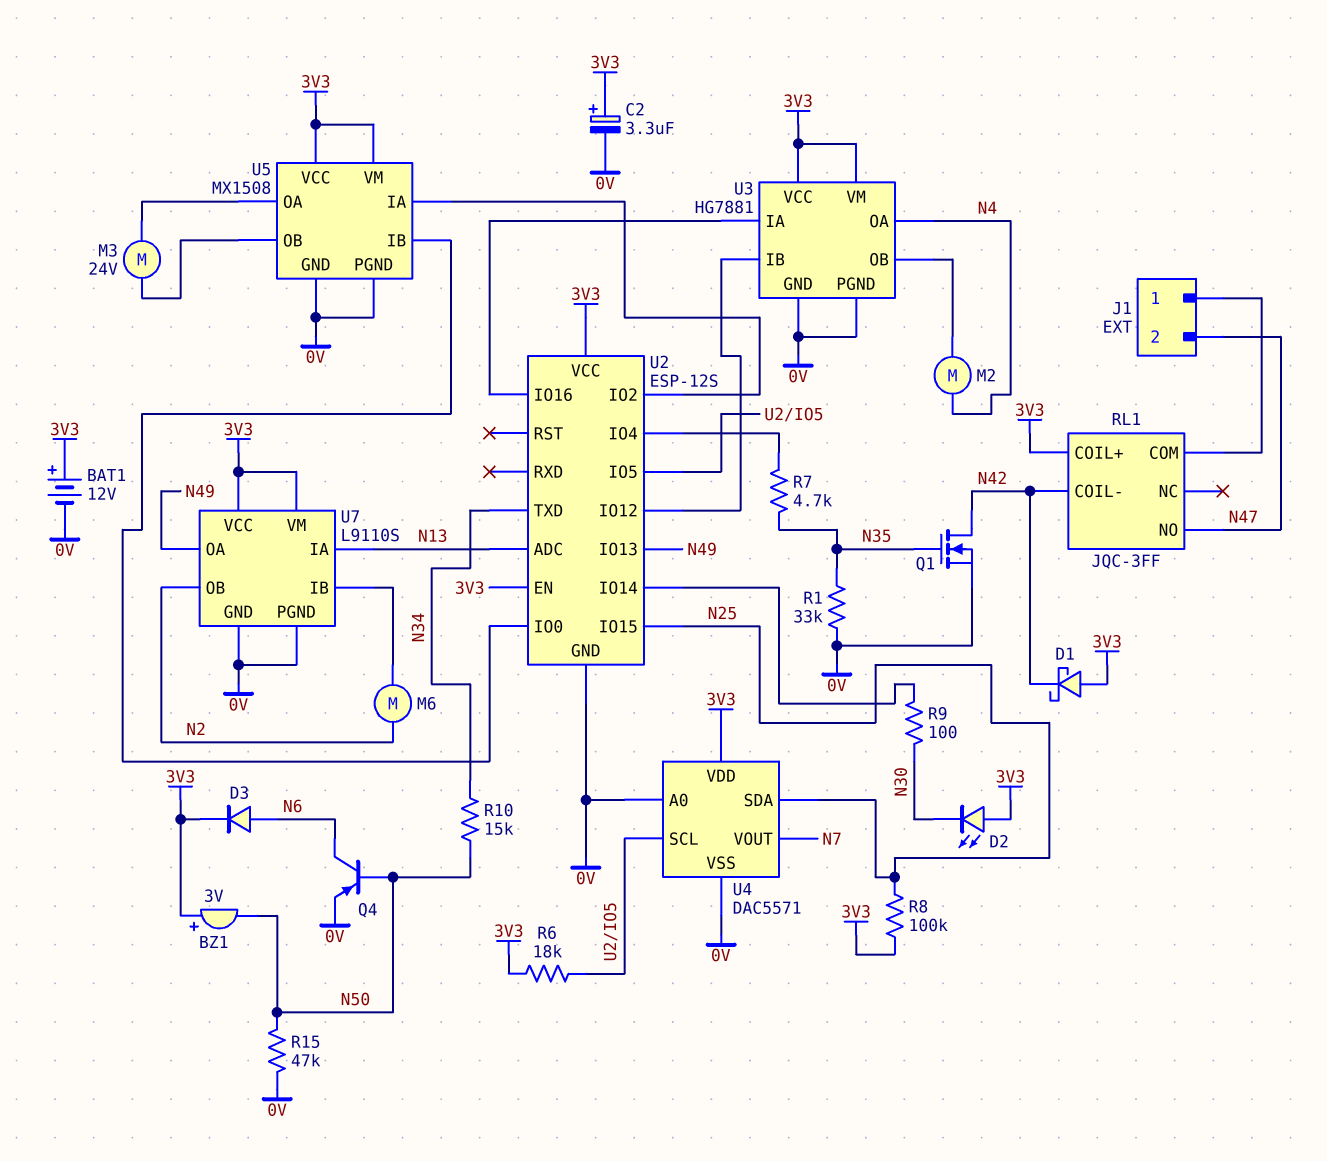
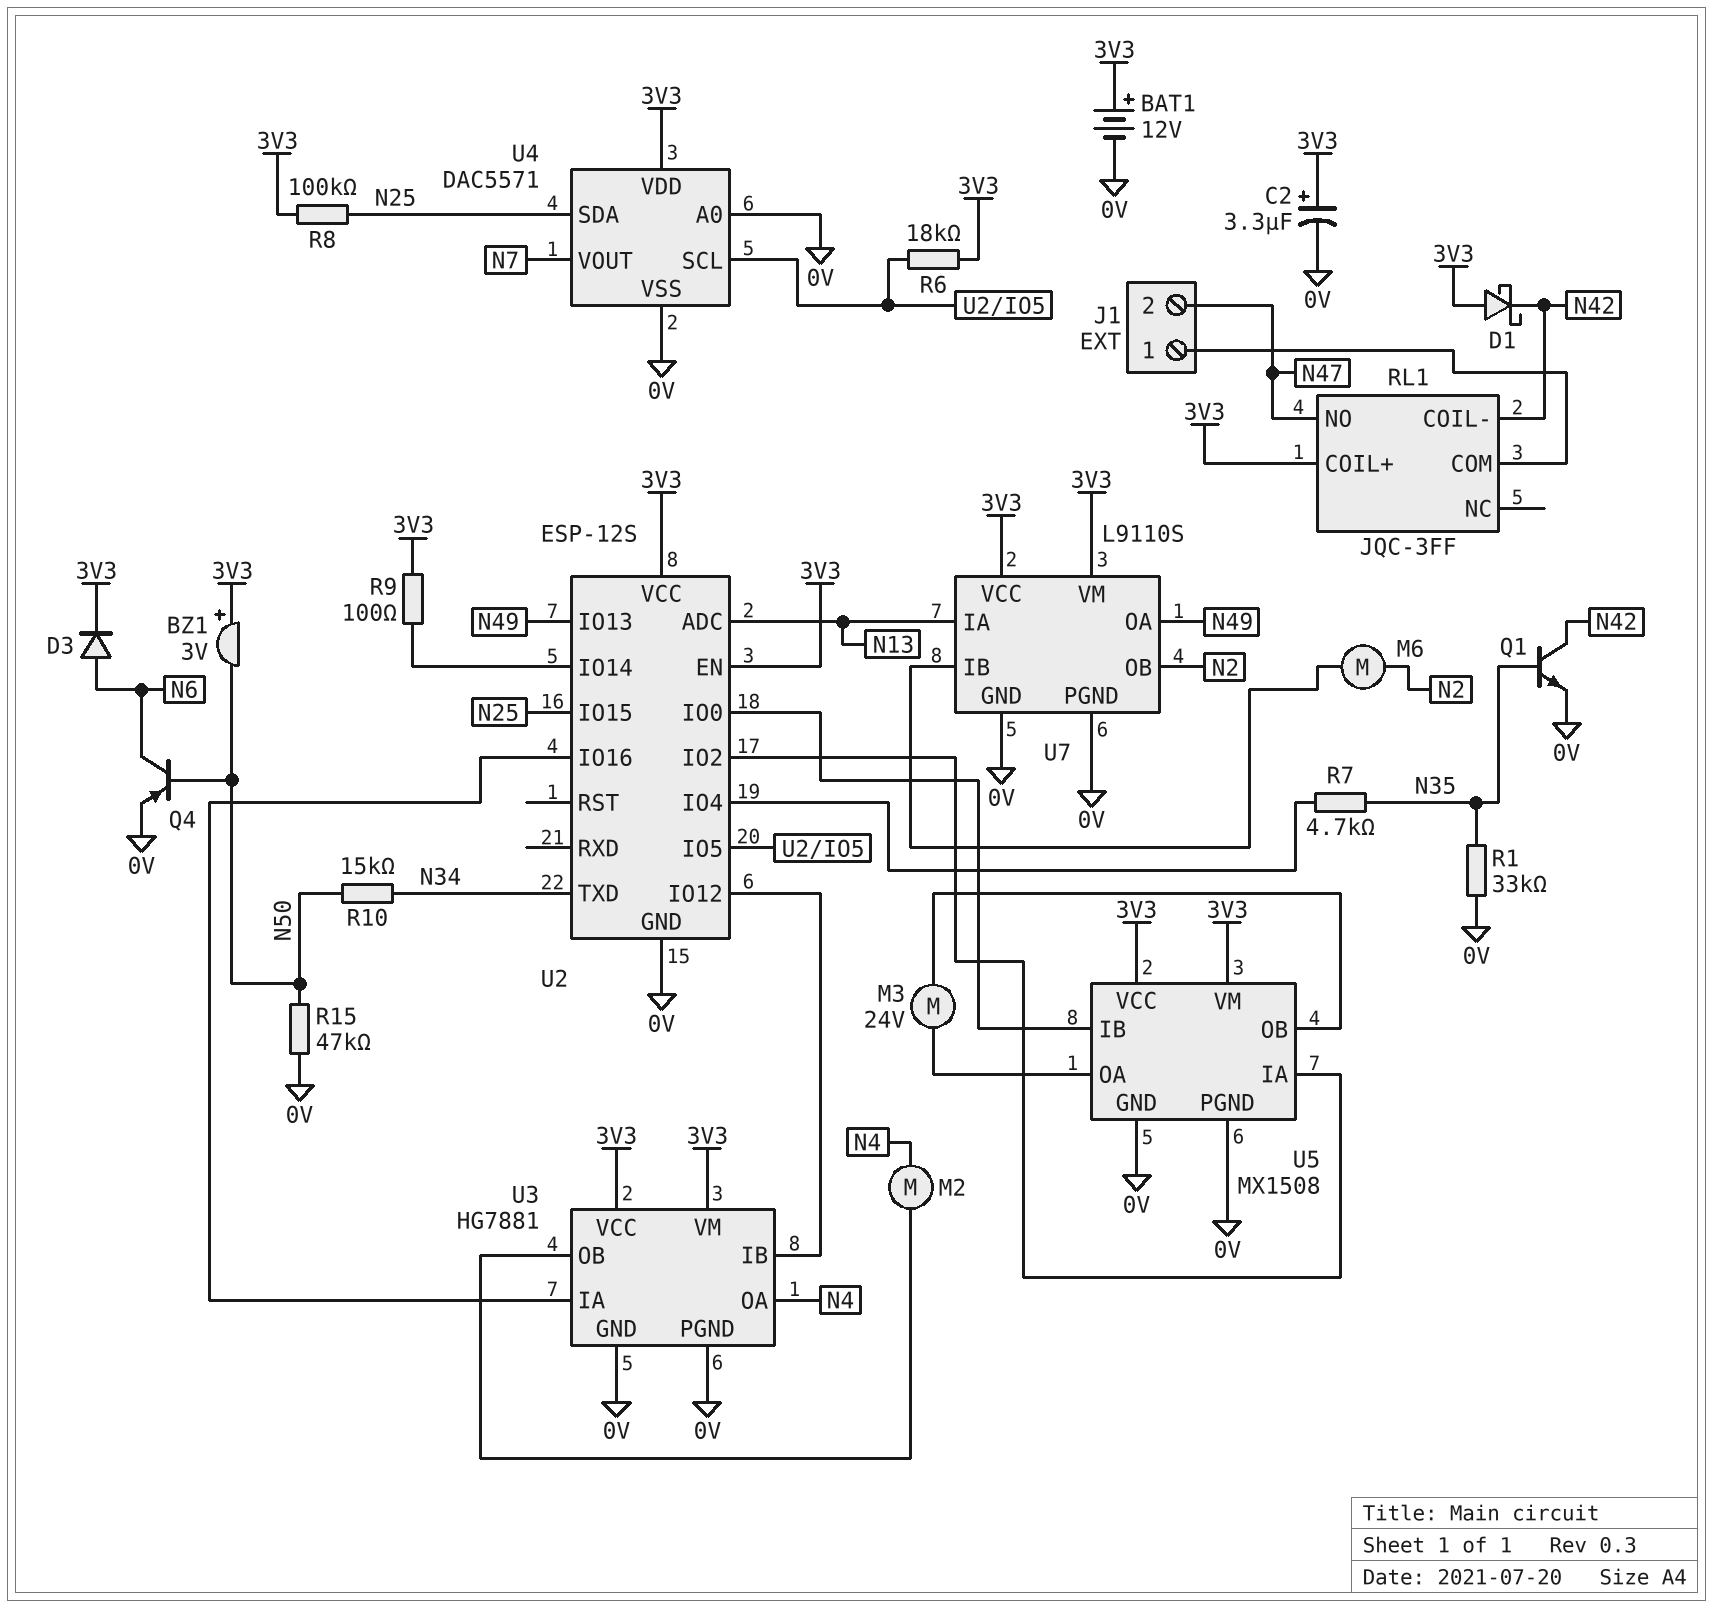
D2: LED (A 3V3, K N30) -> none
Q1: NMOS (G N35, D N42, S 0V) -> NPN (B N35, C N42, E 0V)
R9: 100 (N30, U2/IO14) -> 100 (3V3, U2/IO14)

